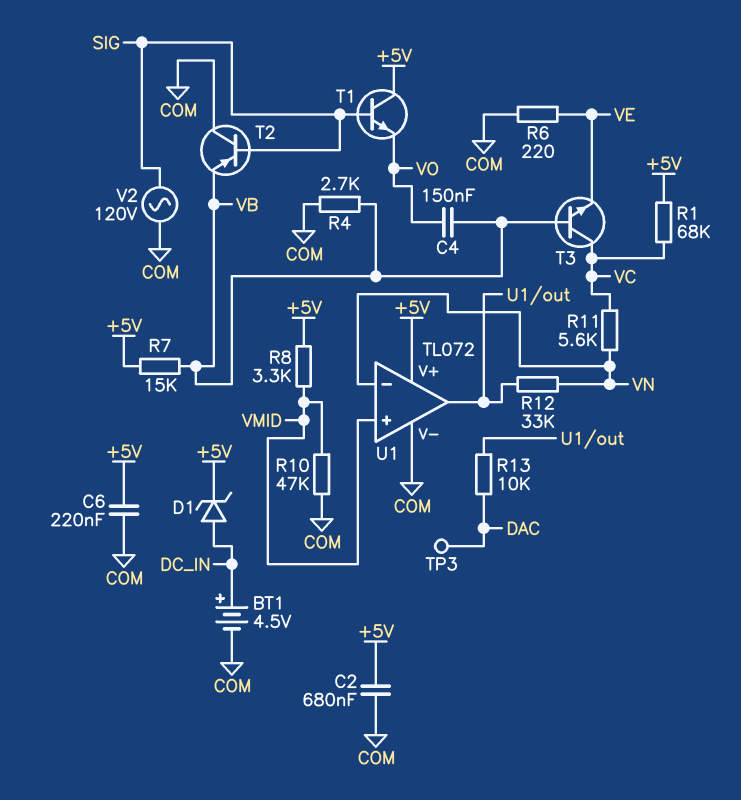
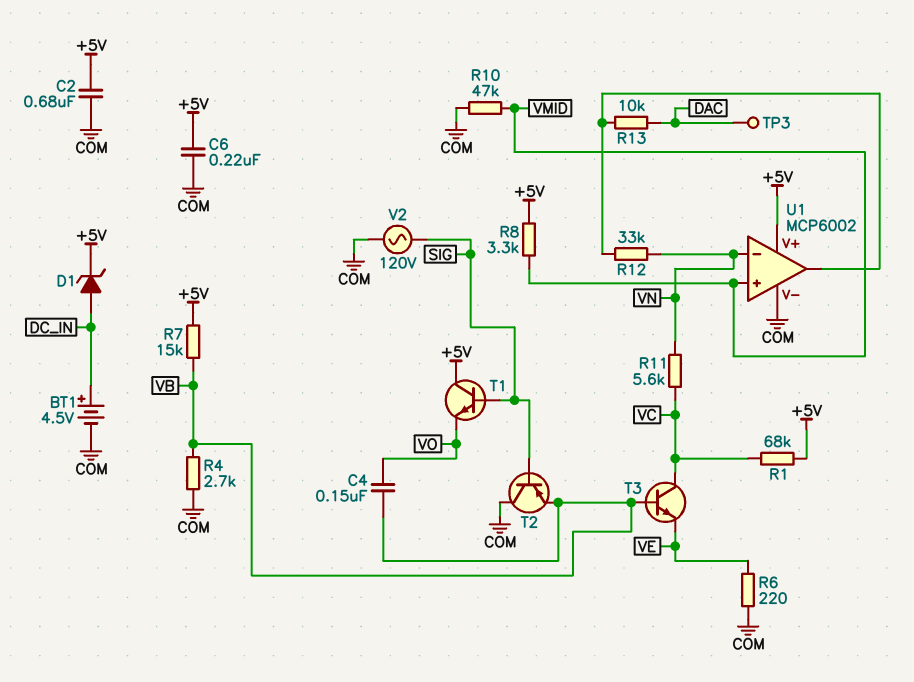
U1: TL072 -> MCP6002

